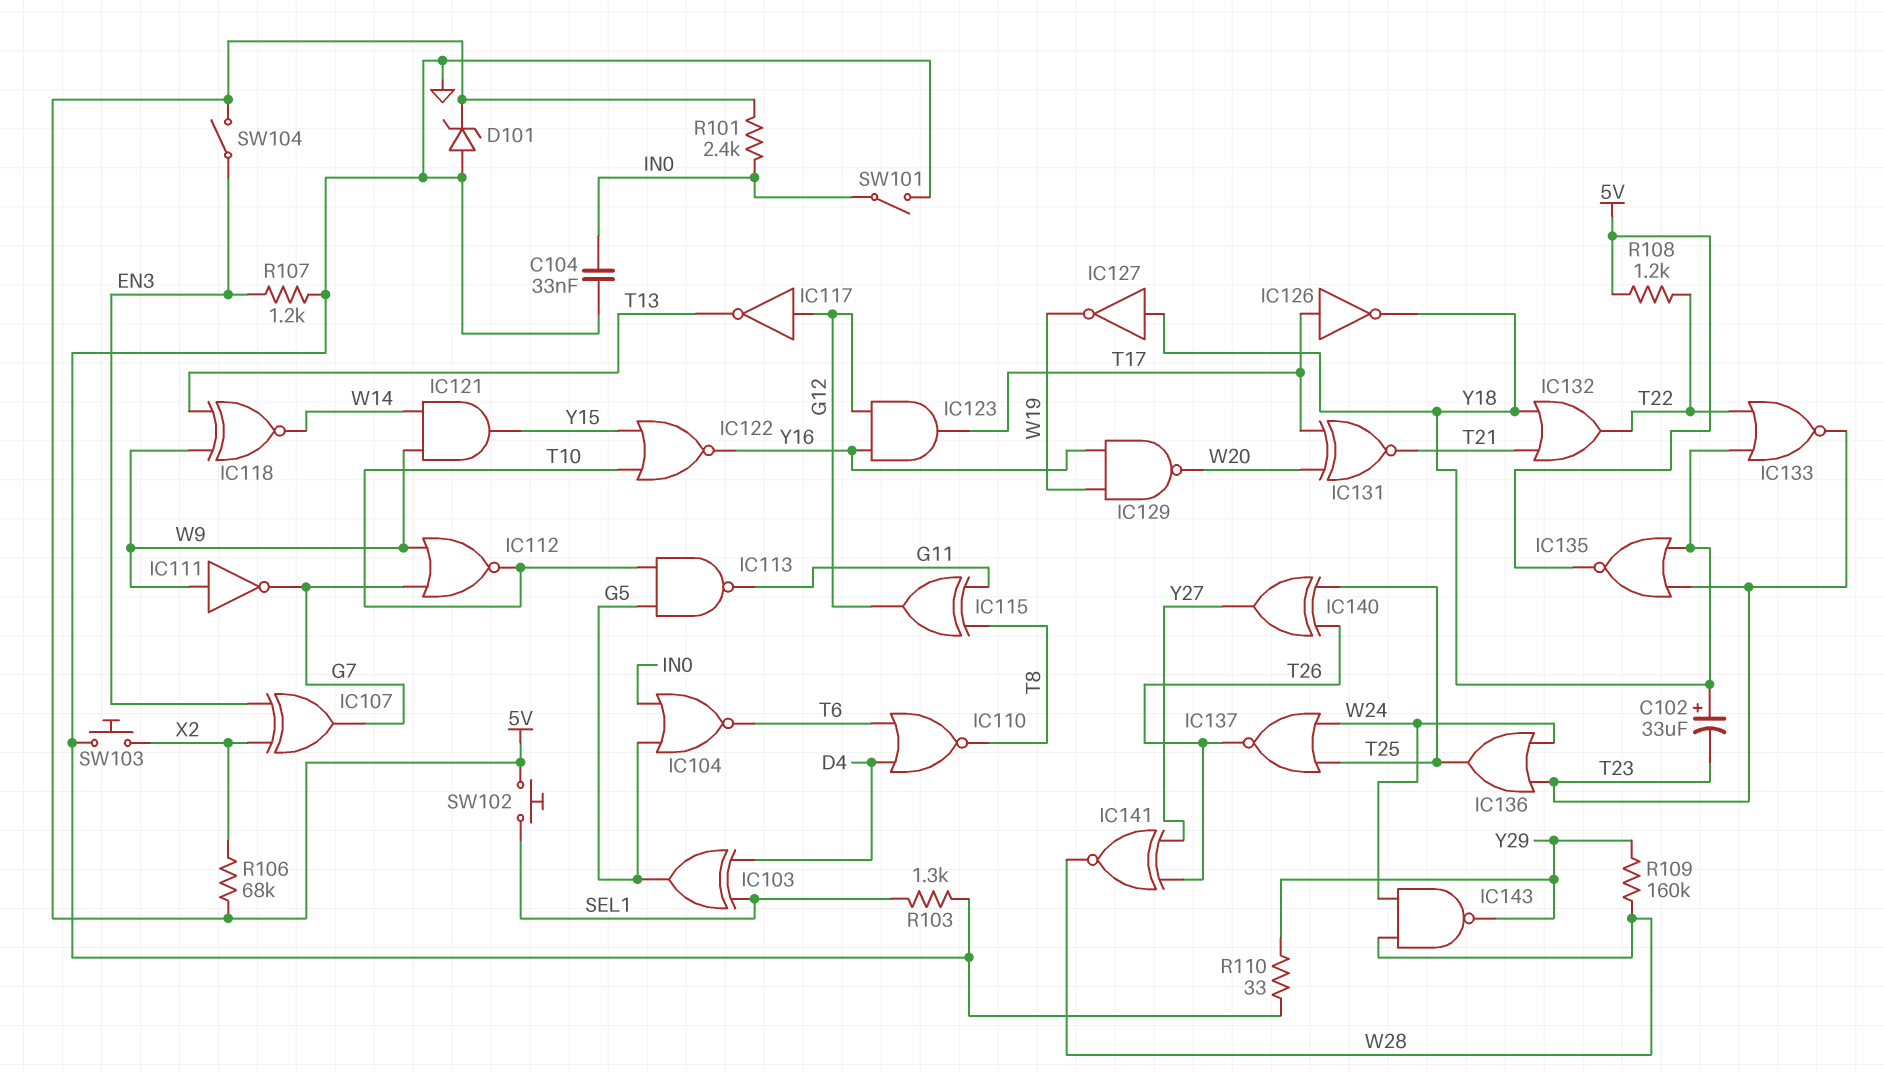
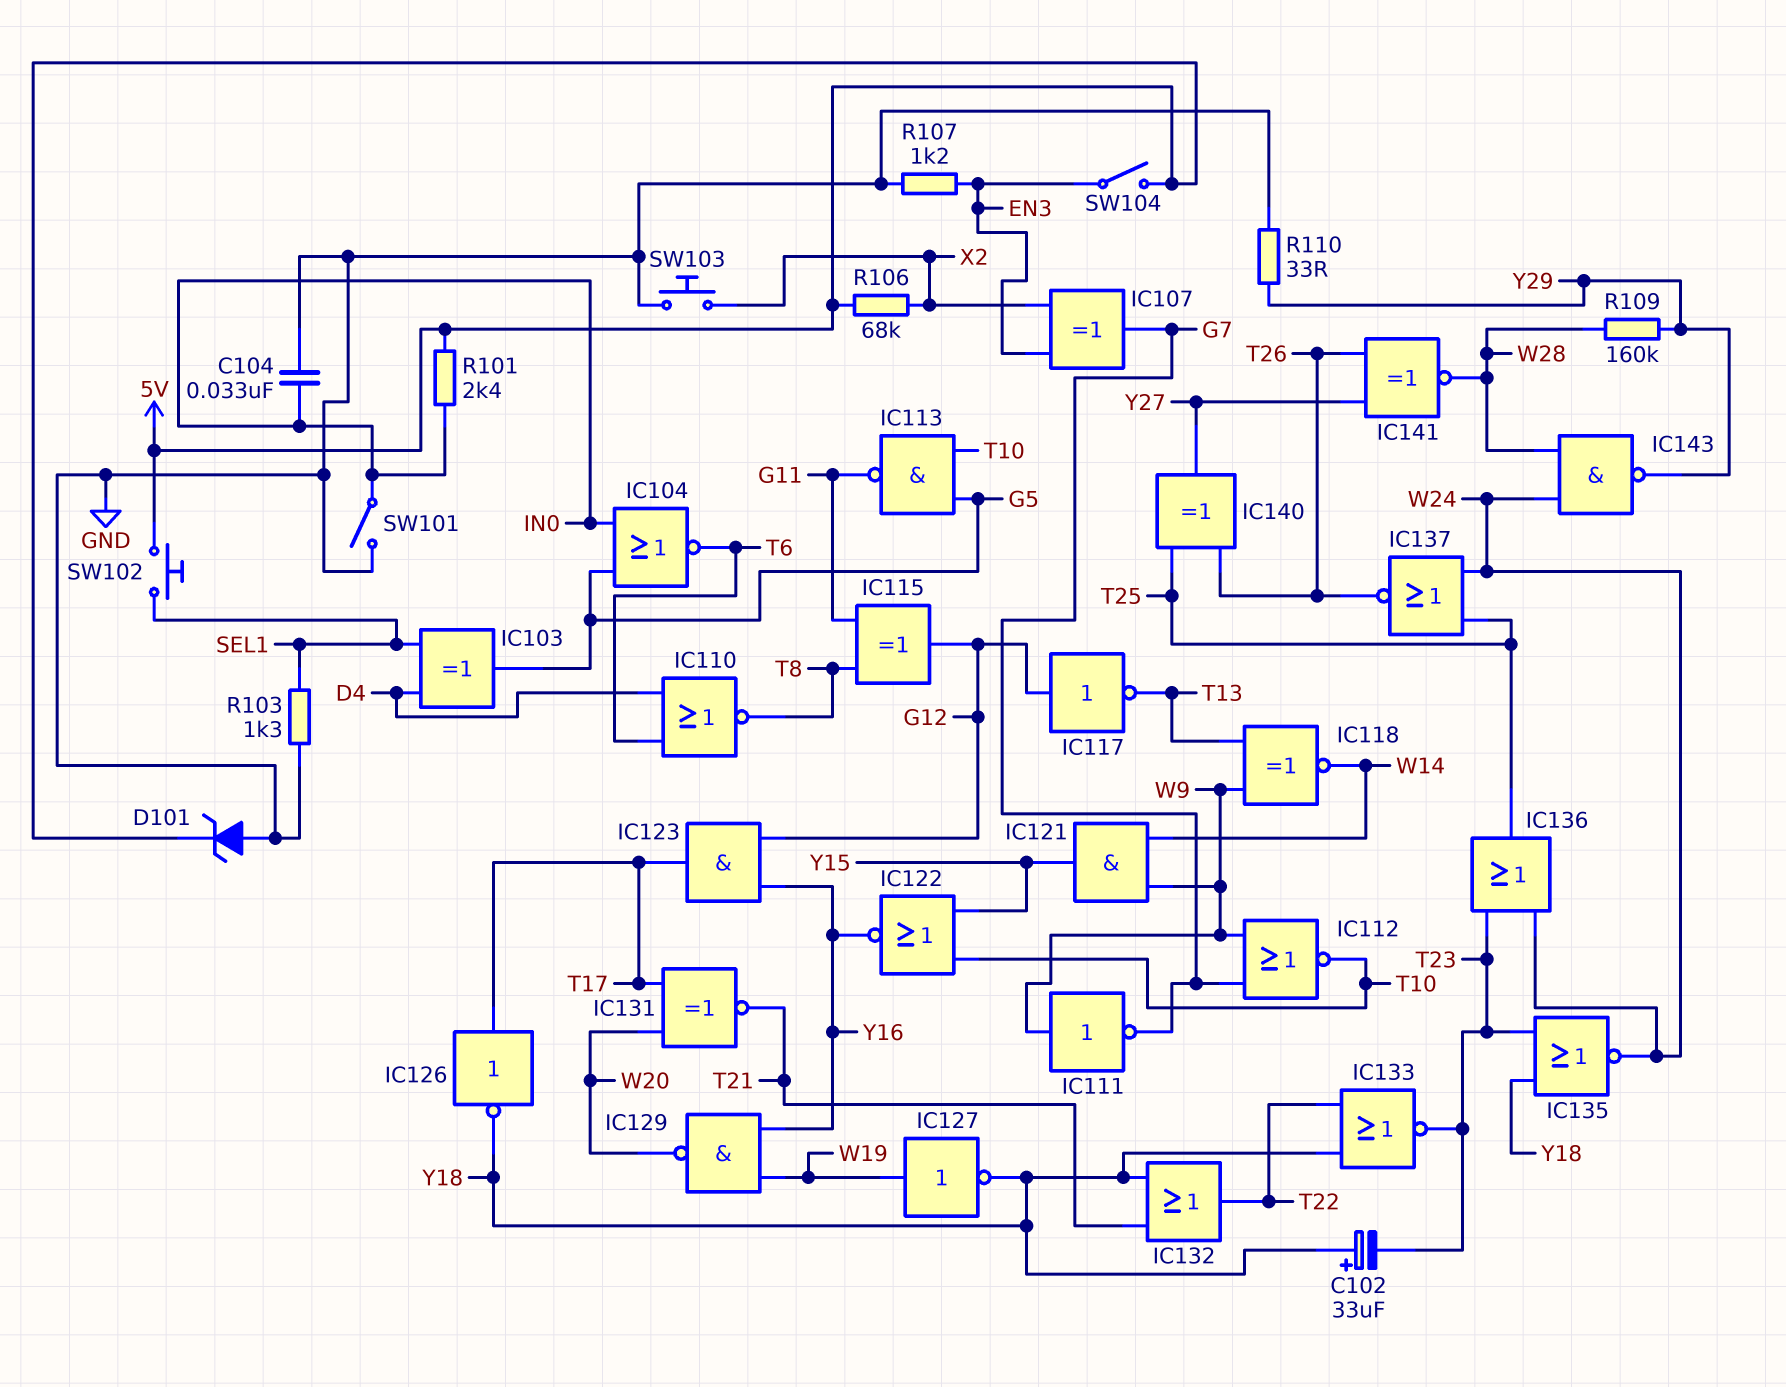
IC127: NOT (in Y18, out W19) -> NOT (in W19, out Y18)
IC135: NOR (in T23, in Y18, out 5V) -> NOR (in T23, in Y18, out W24)
R108: 1.2k (5V, T22) -> none

